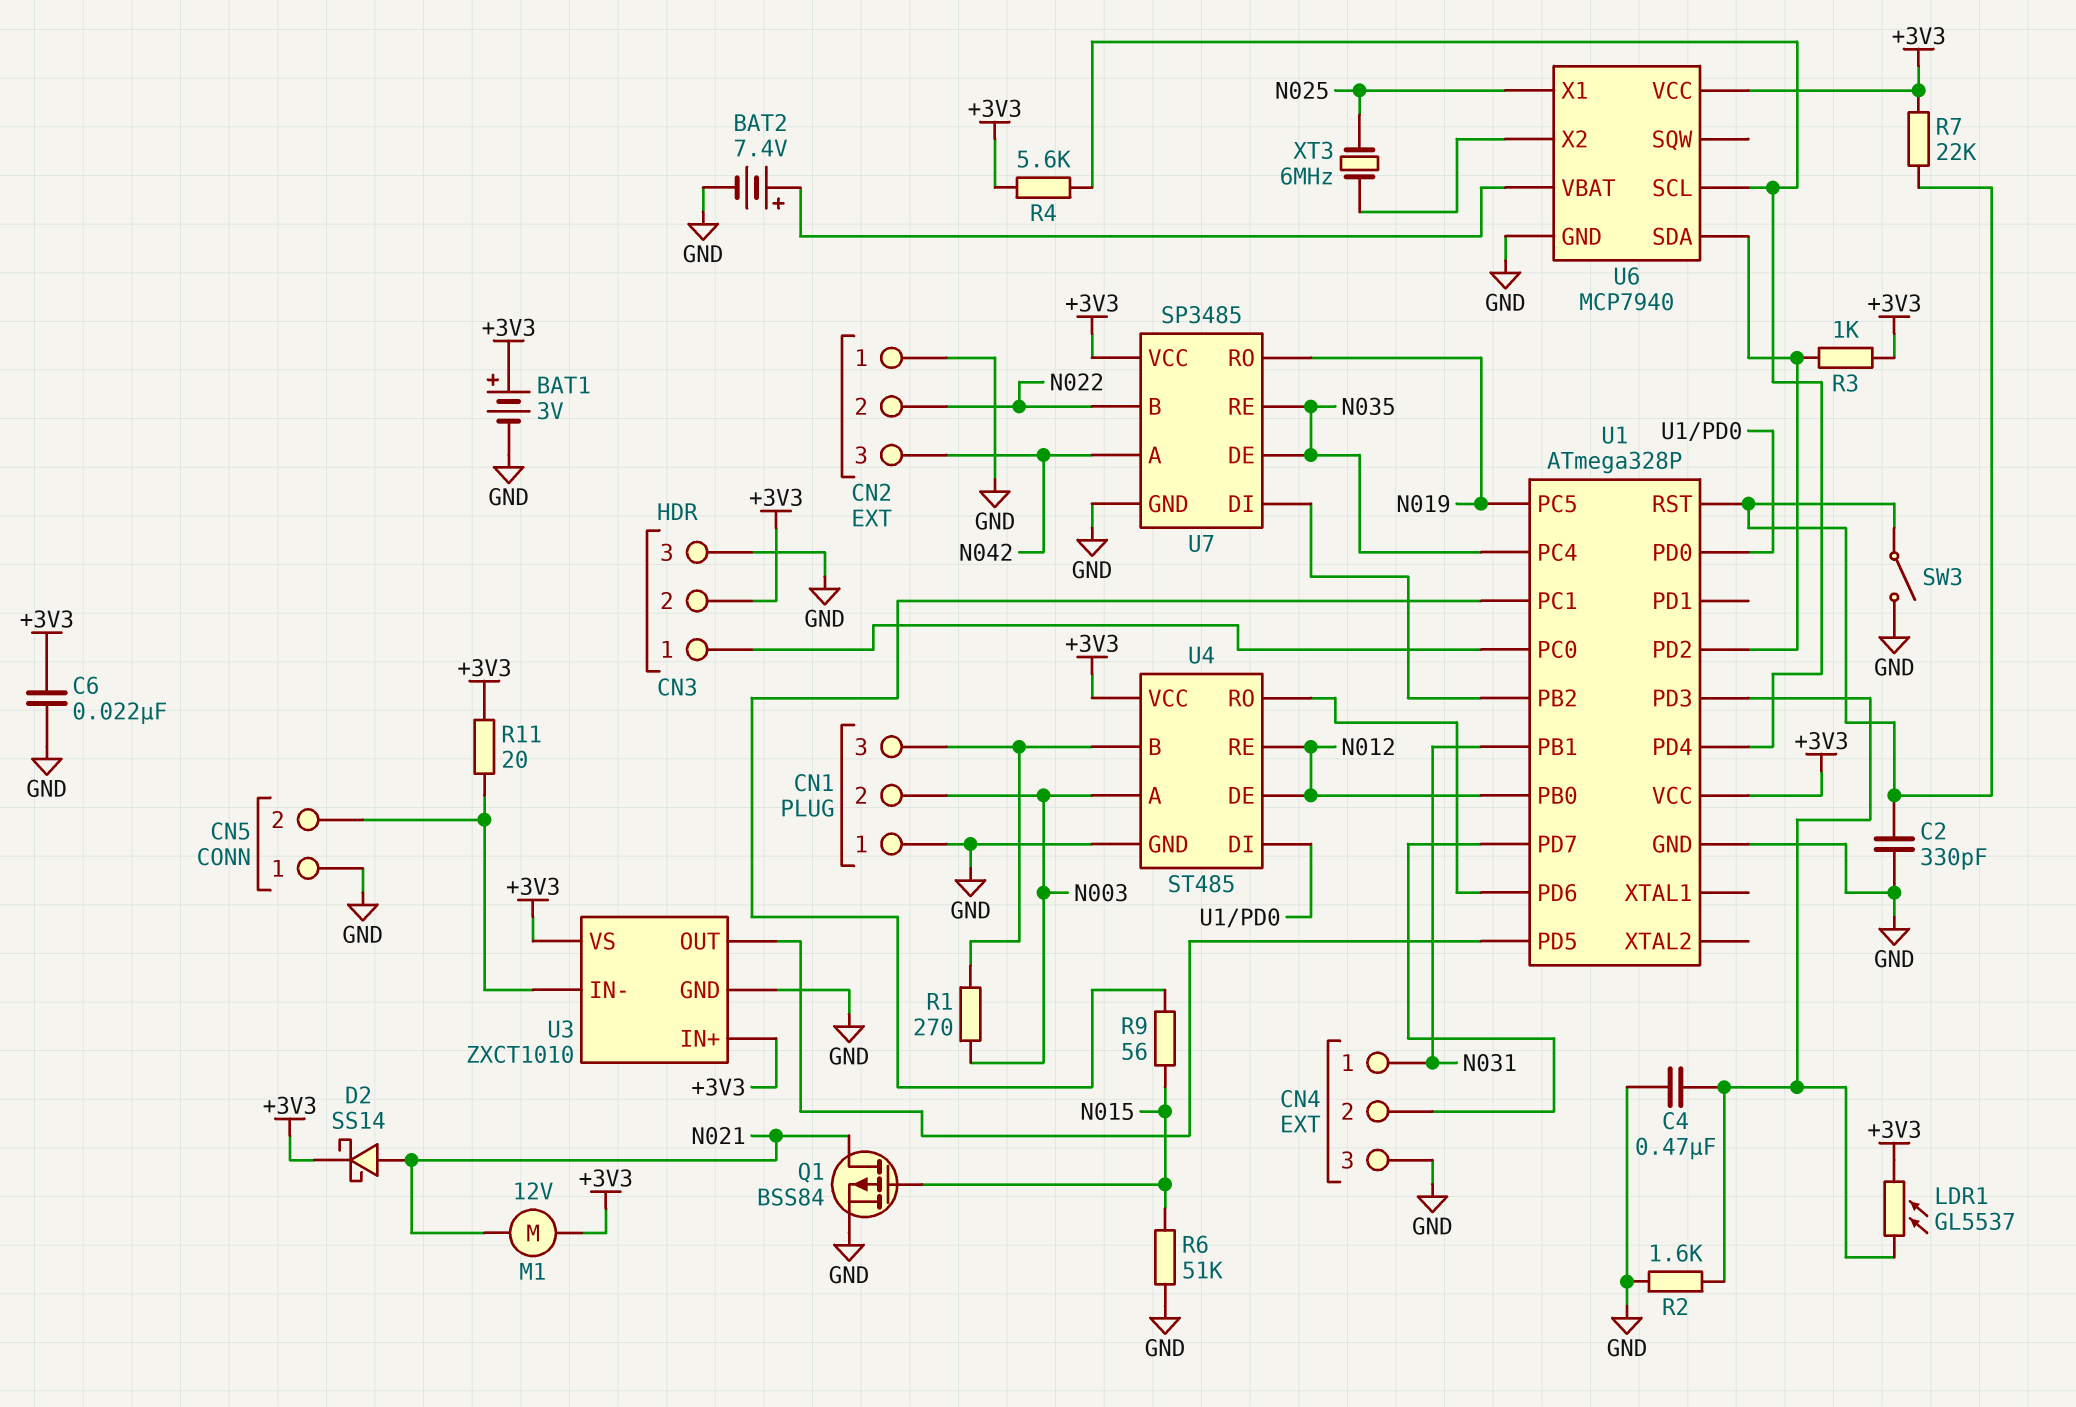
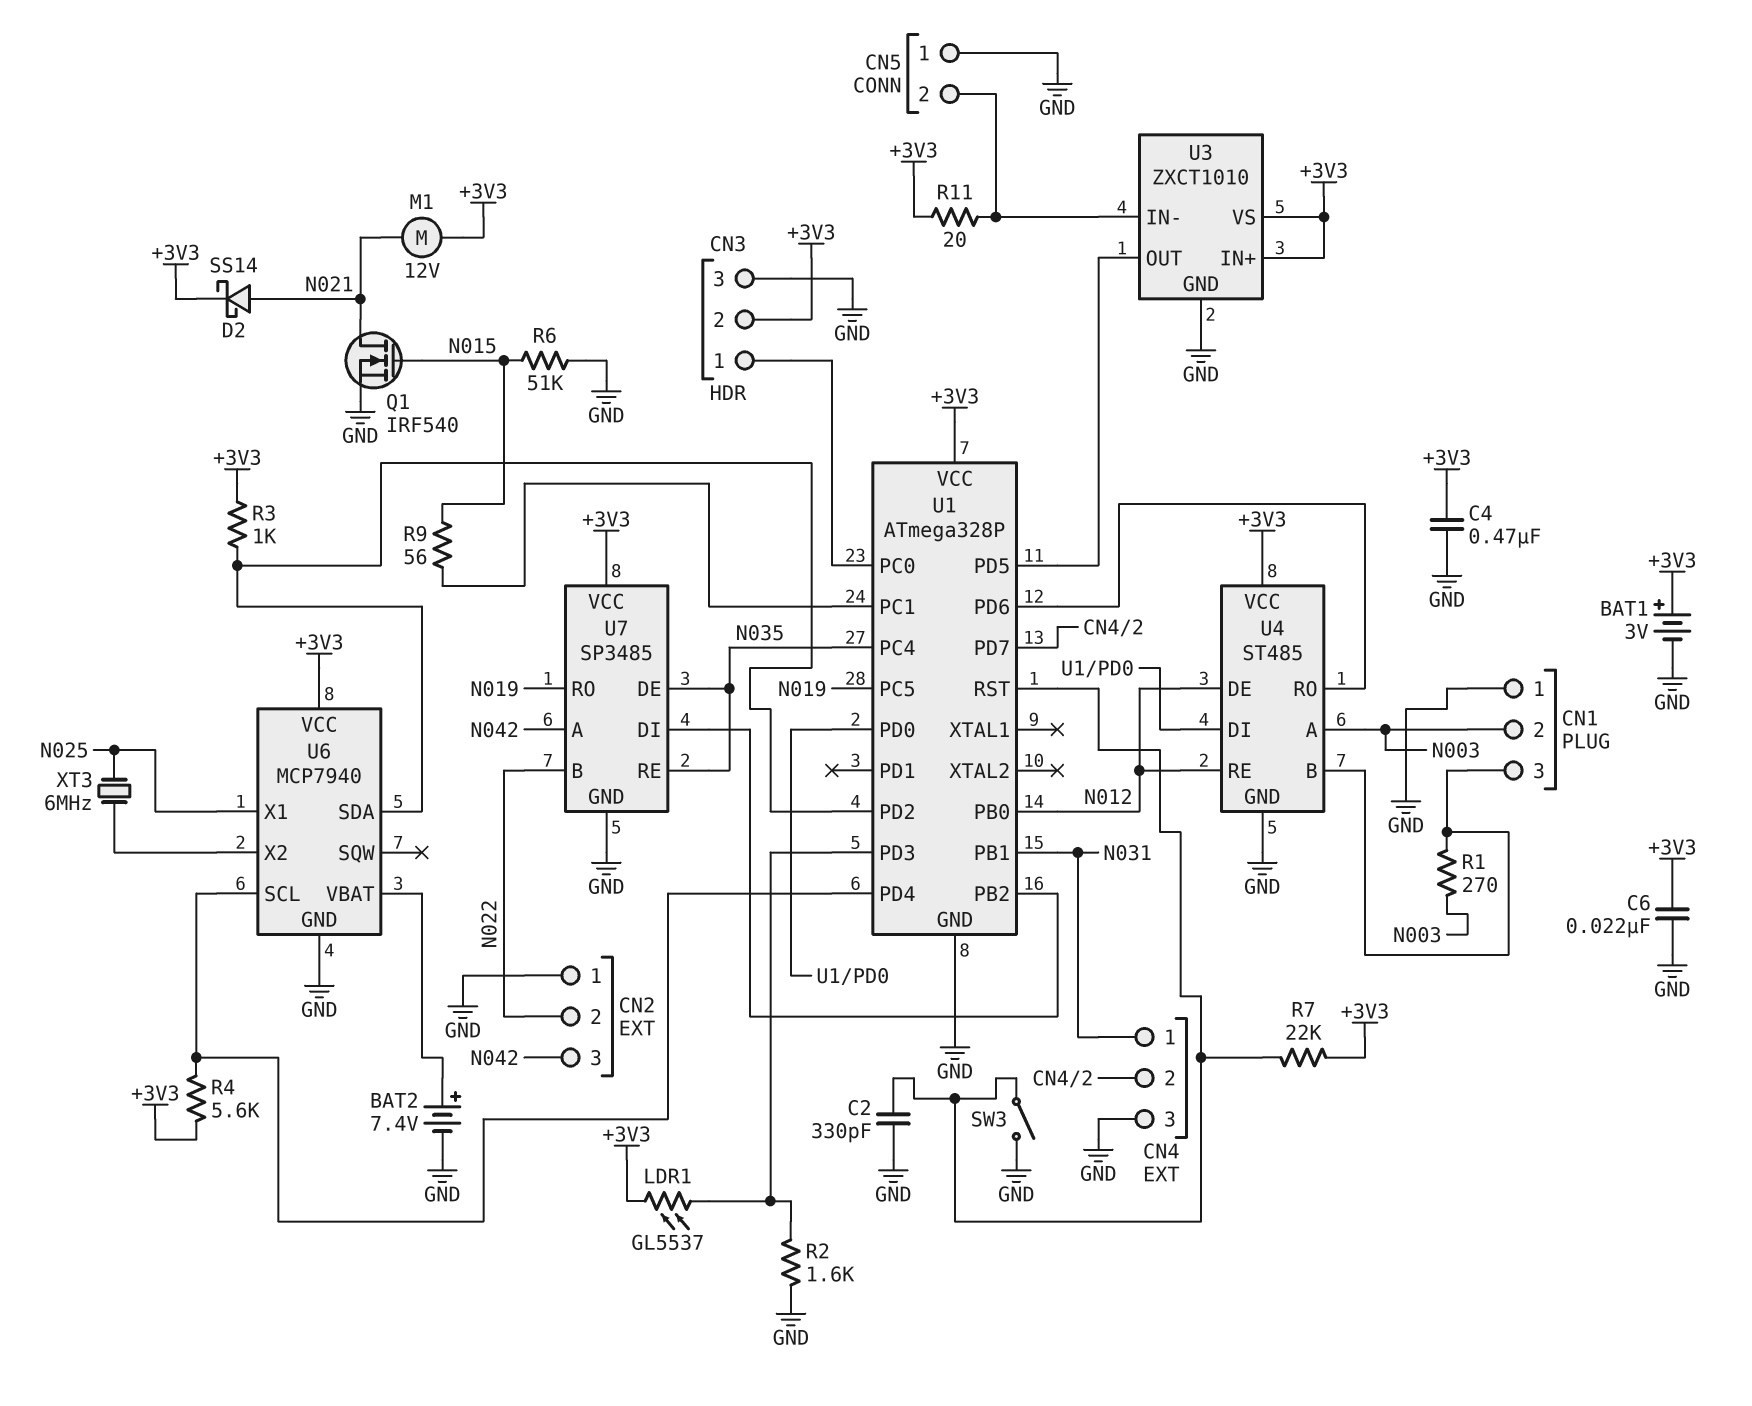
C4: 470nF (GND, U1/PD3) -> 470nF (+3V3, GND)
Q1: PMOS BSS84 (G N015, D N021, S GND) -> NMOS IRF540 (G N015, D N021, S GND)

